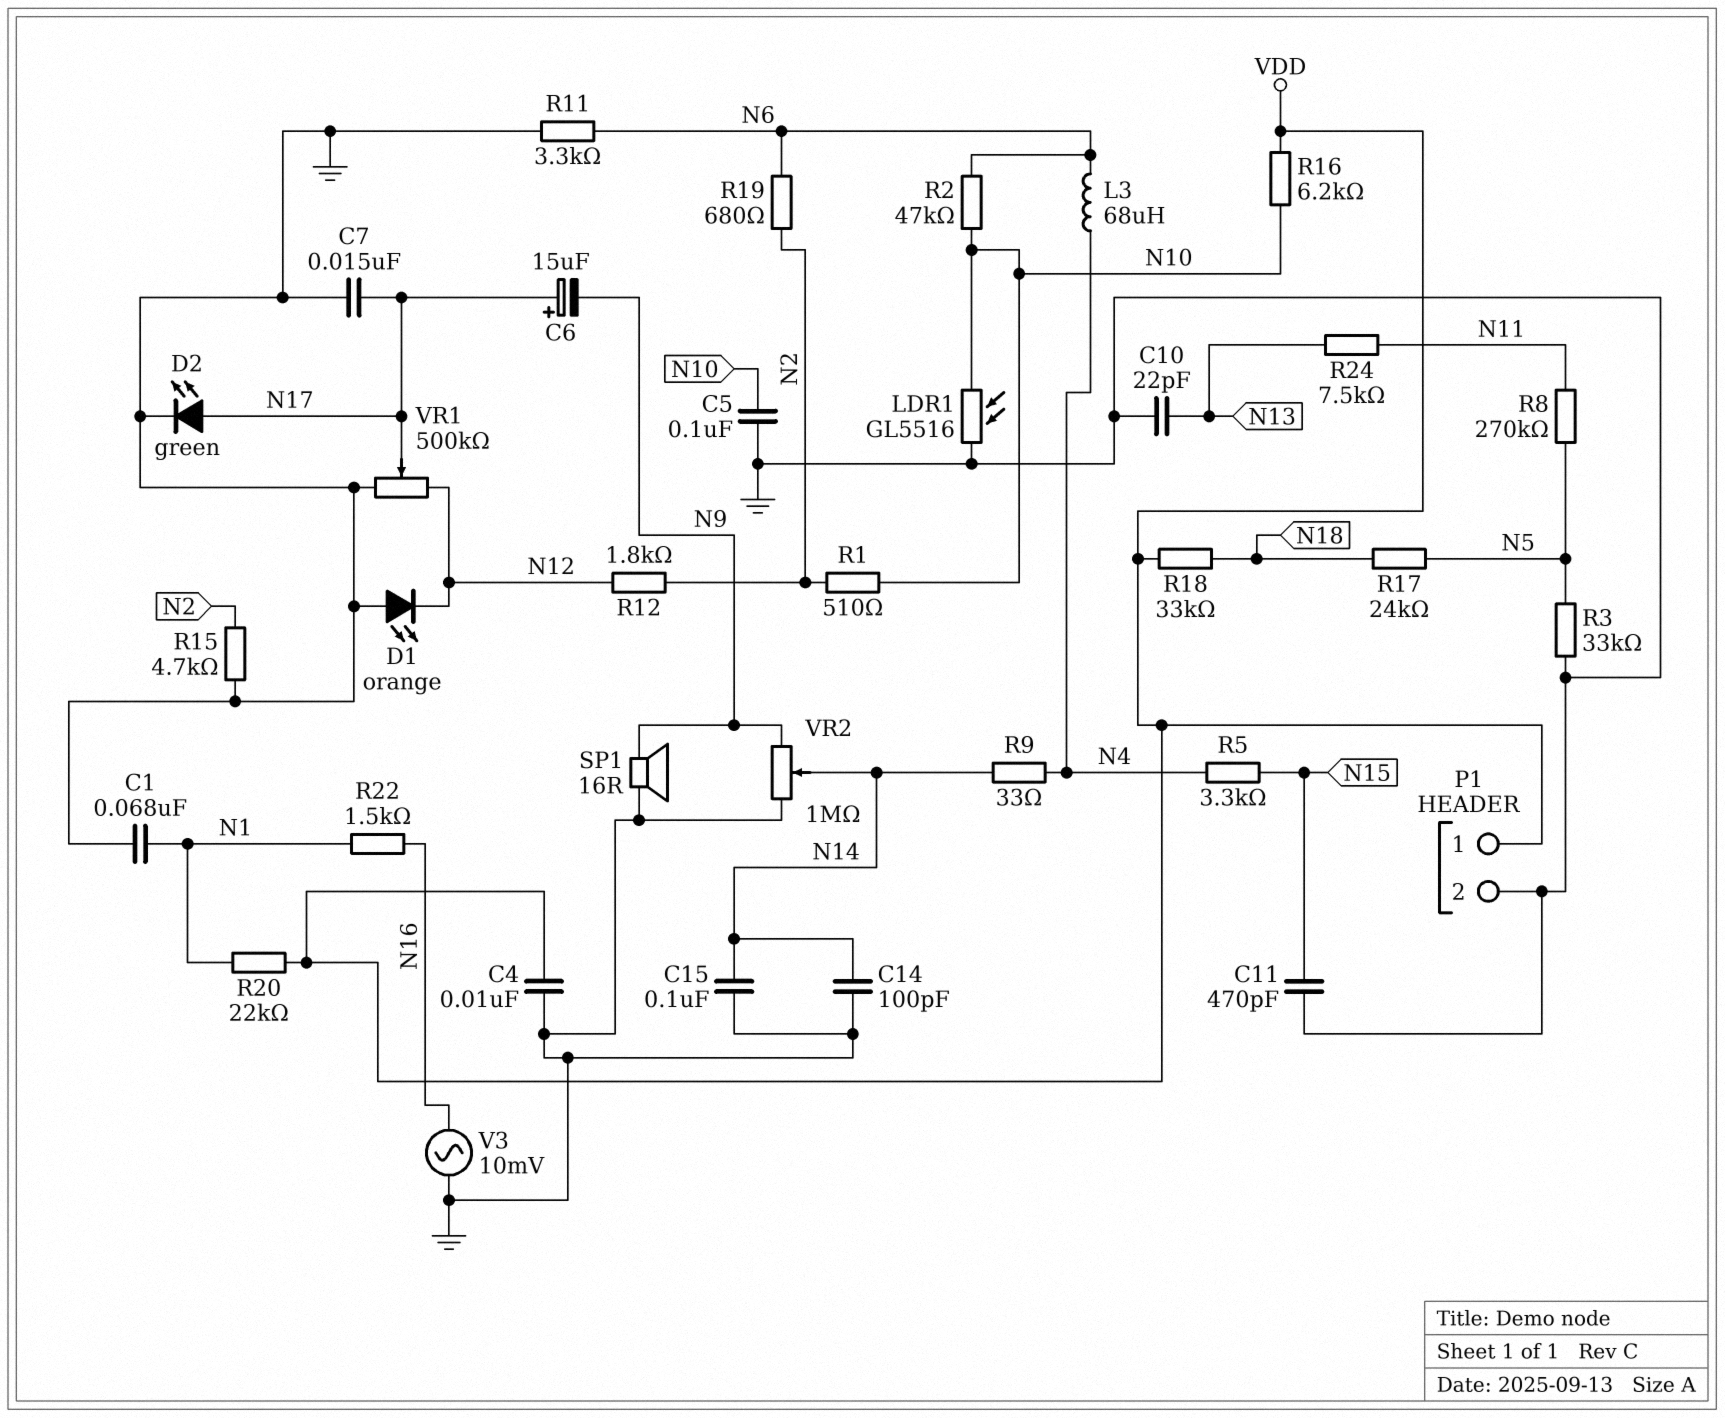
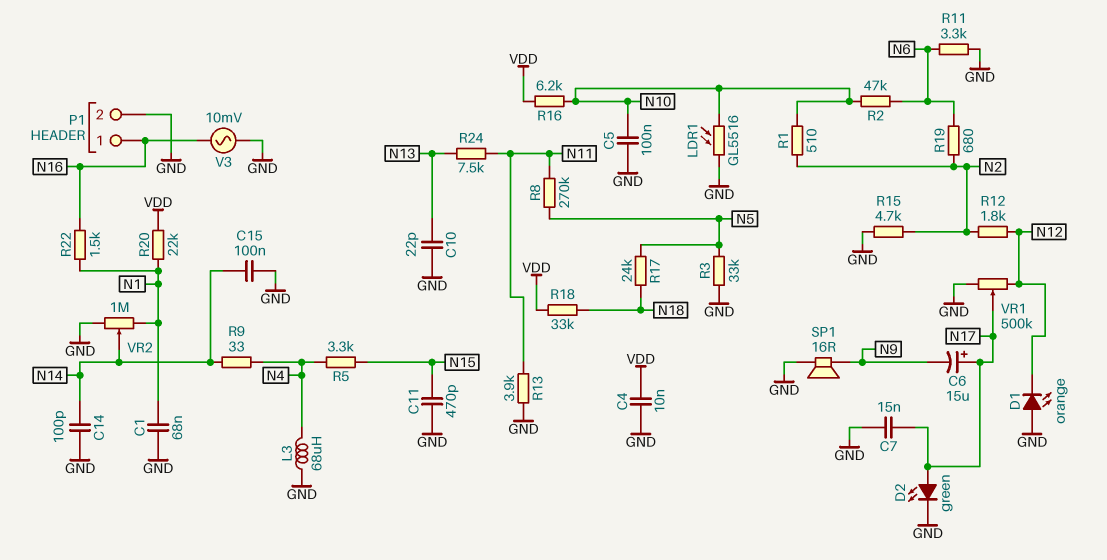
L3: 68uH (N4, N6) -> 68uH (GND, N4)
P1 pin 1: VDD -> N16
R13: none -> 3.9k (GND, N11)
VR2: 1M (GND, N9, wiper N14) -> 1M (GND, N1, wiper N14)

